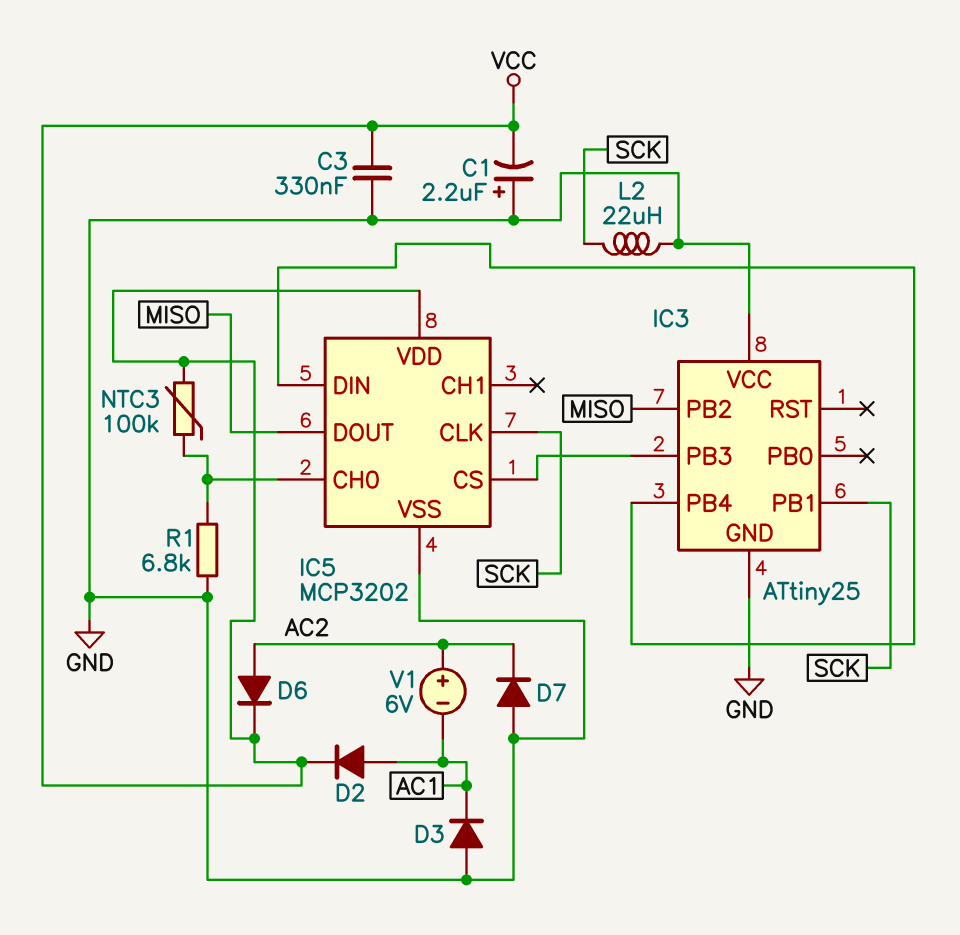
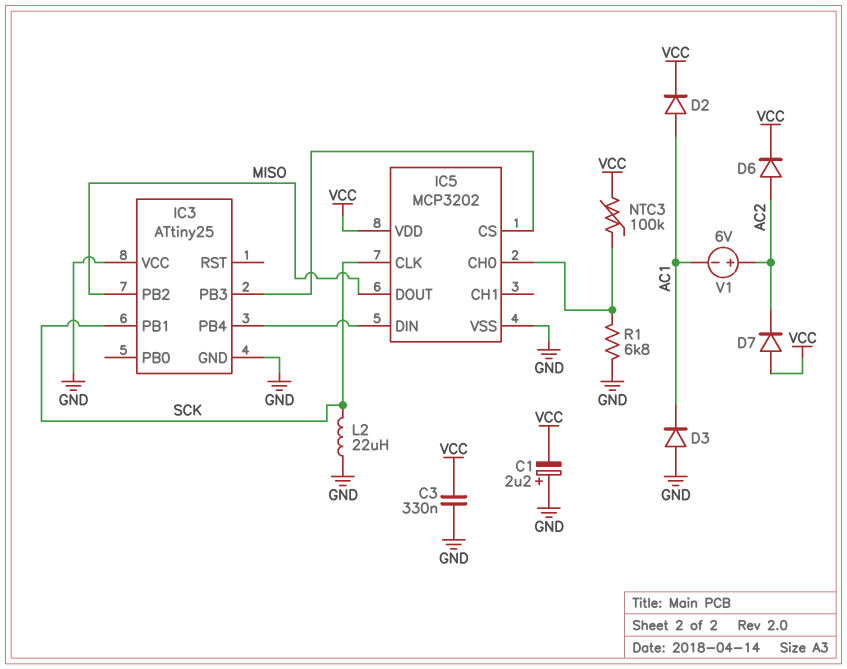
D7: diode (A GND, K AC2) -> diode (A VCC, K AC2)

